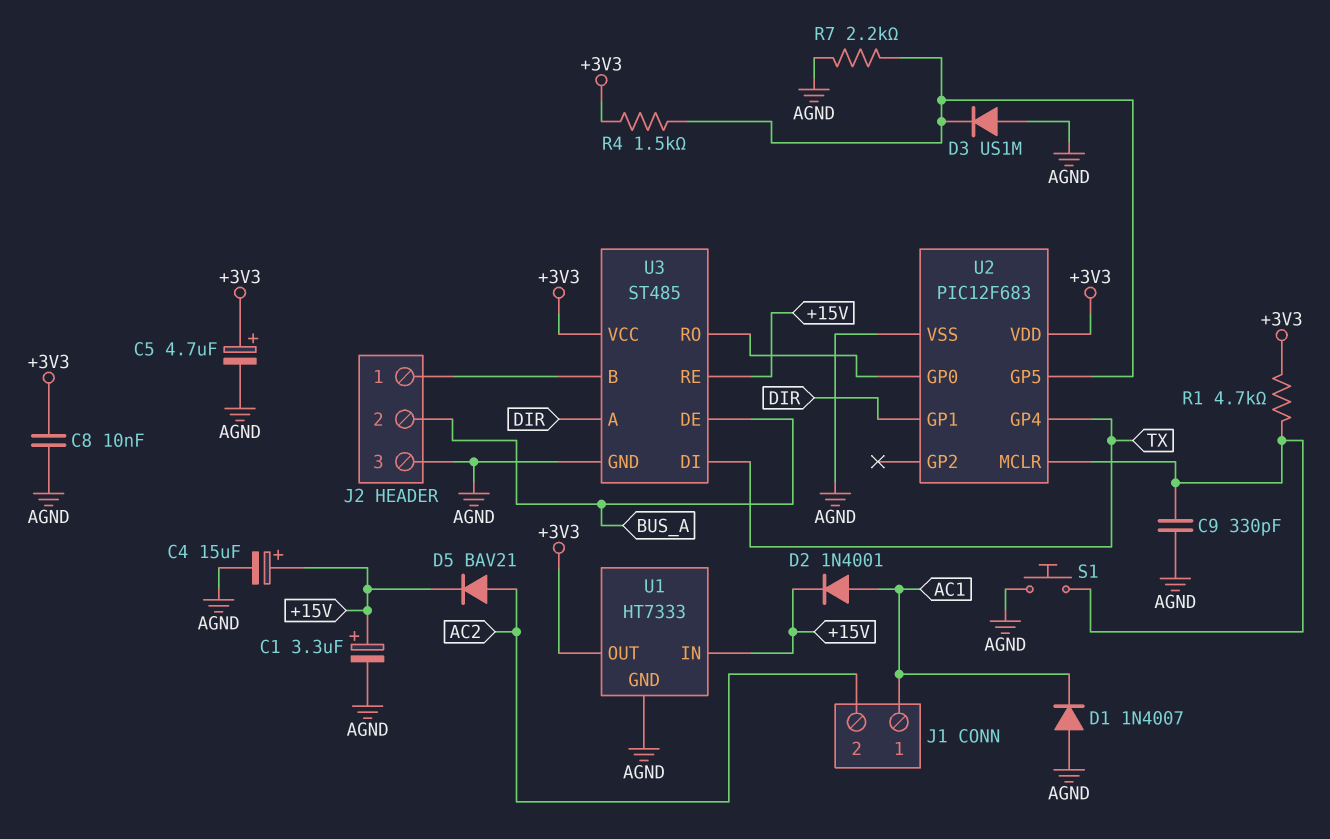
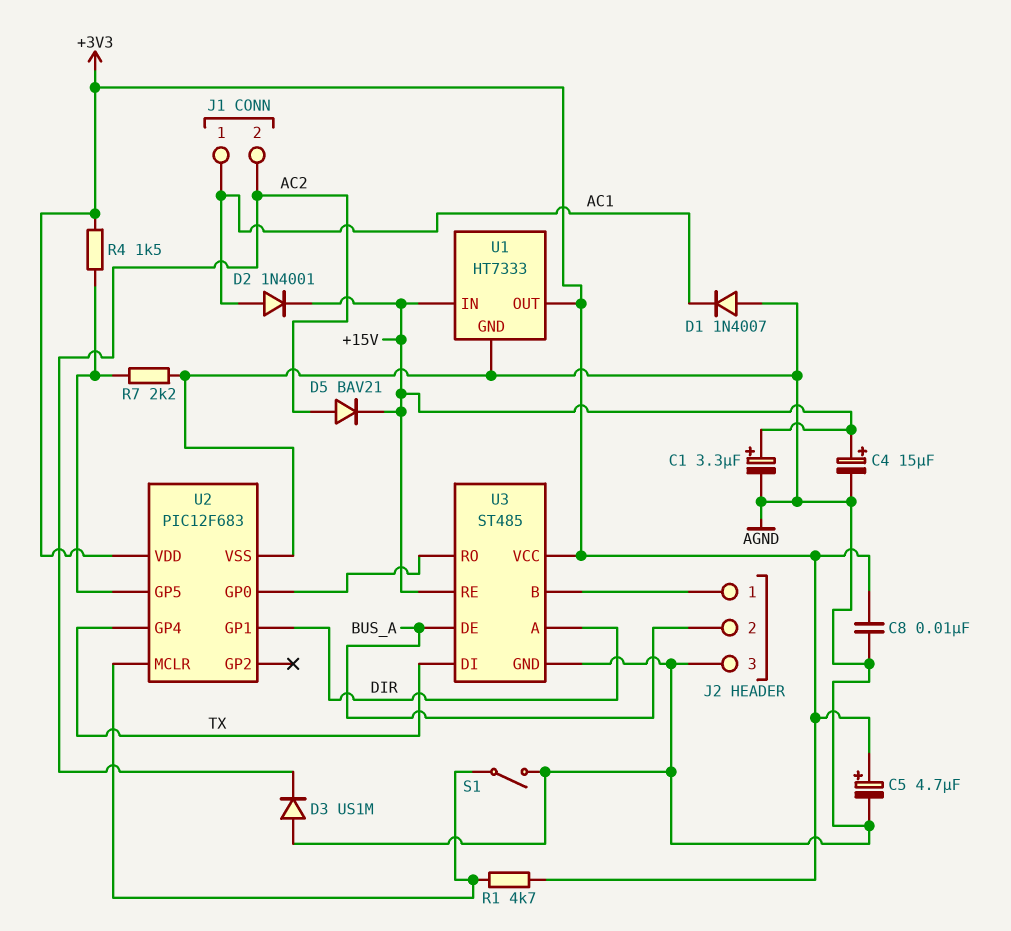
C9: 330pF (AGND, U2/MCLR) -> none
D3: diode US1M (A AGND, K U2/GP5) -> diode US1M (A AGND, K AC2)
S1: button (AGND, U2/MCLR) -> switch (AGND, U2/MCLR)

